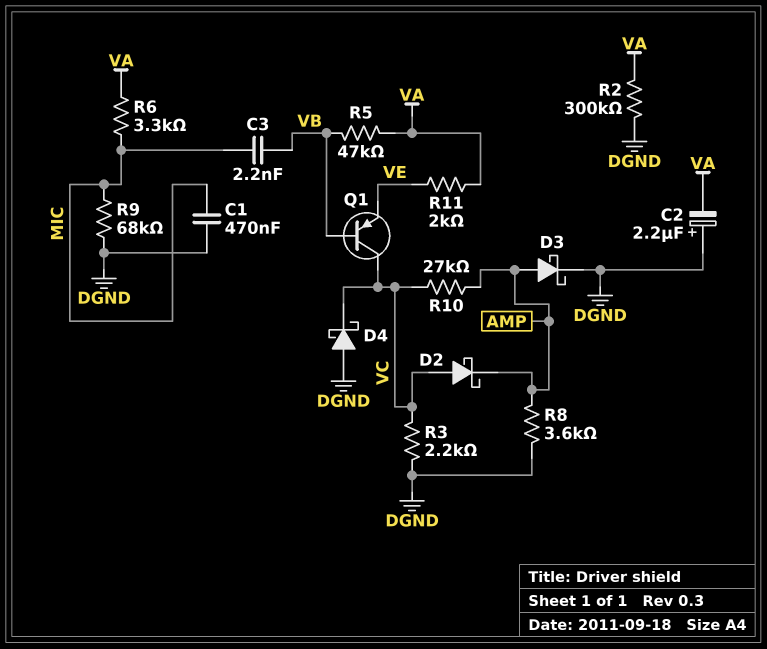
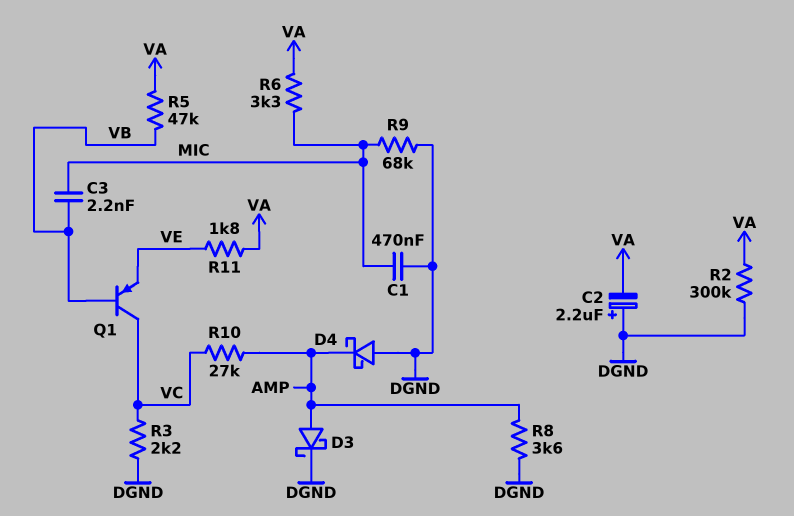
D2: schottky (A VC, K AMP) -> none
D4: schottky (A DGND, K VC) -> schottky (A DGND, K AMP)
R11: 2k (VA, VE) -> 1.8k (VA, VE)

